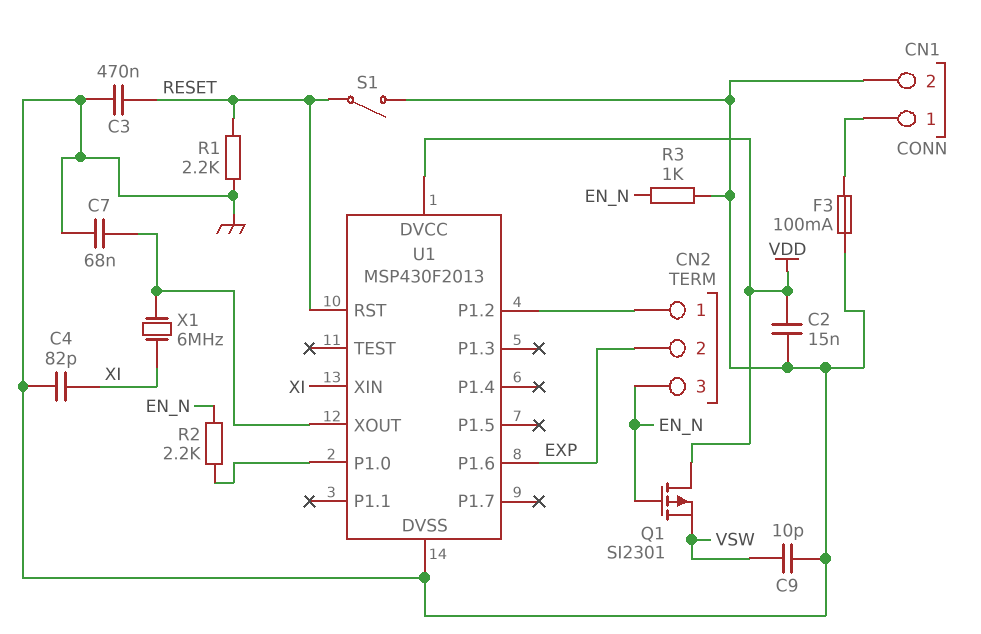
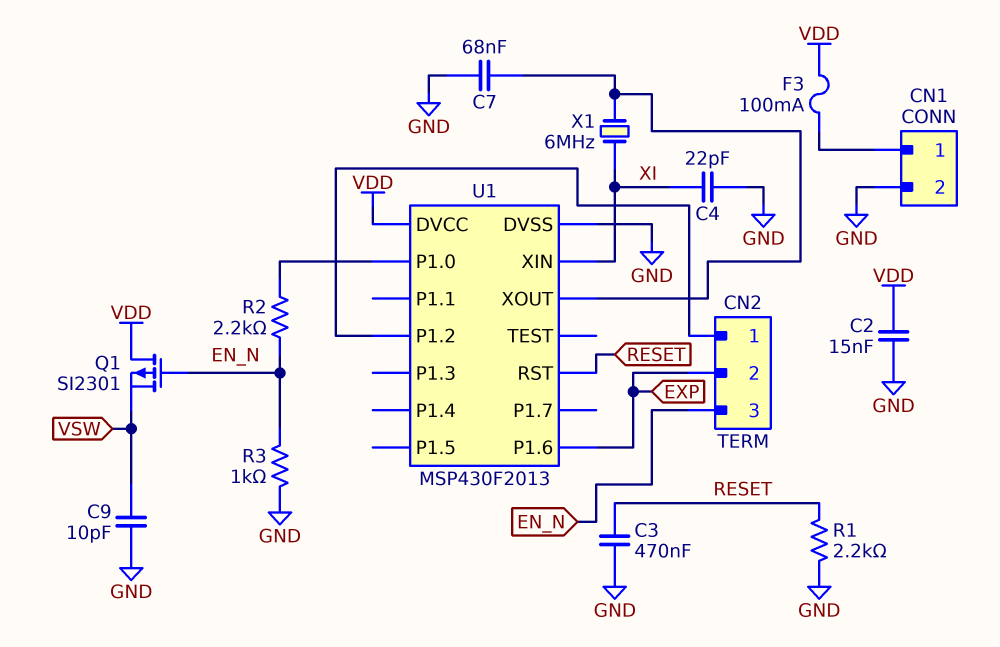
C4: 82pF (GND, XI) -> 22pF (GND, XI)
F3: 100mA (CN1/1, GND) -> 100mA (CN1/1, VDD)
S1: switch (GND, RESET) -> none

